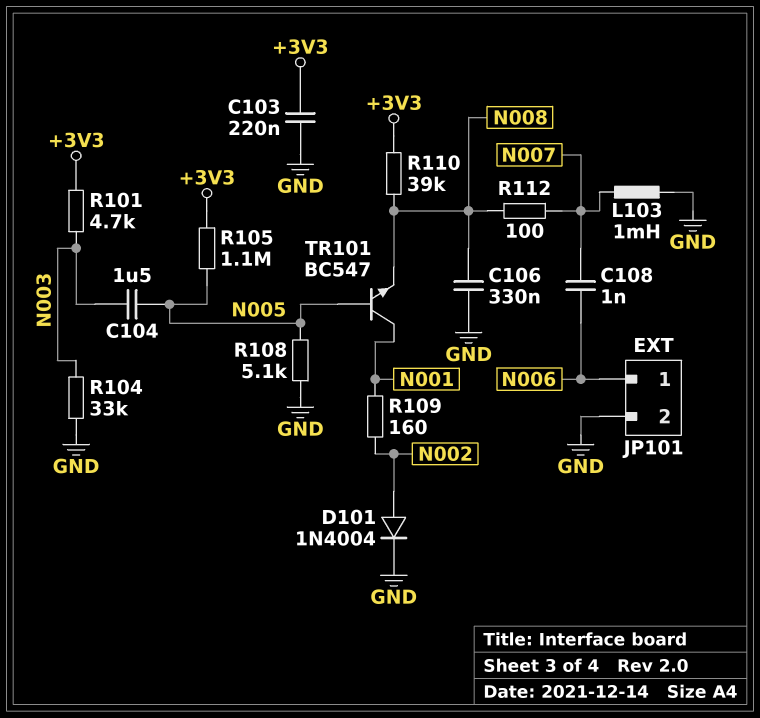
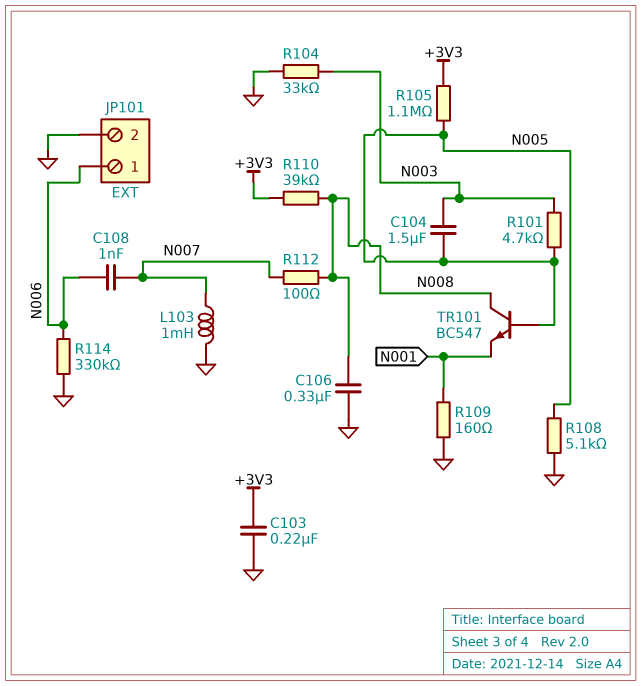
D101: diode 1N4004 (A N002, K GND) -> none
R101: 4.7k (+3V3, N003) -> 4.7k (N003, N005)
R109: 160 (N001, N002) -> 160 (GND, N001)
R114: none -> 330k (GND, N006)
TR101: NPN BC547 (B N005, C N001, E N008) -> NPN BC547 (B N005, C N008, E N001)

